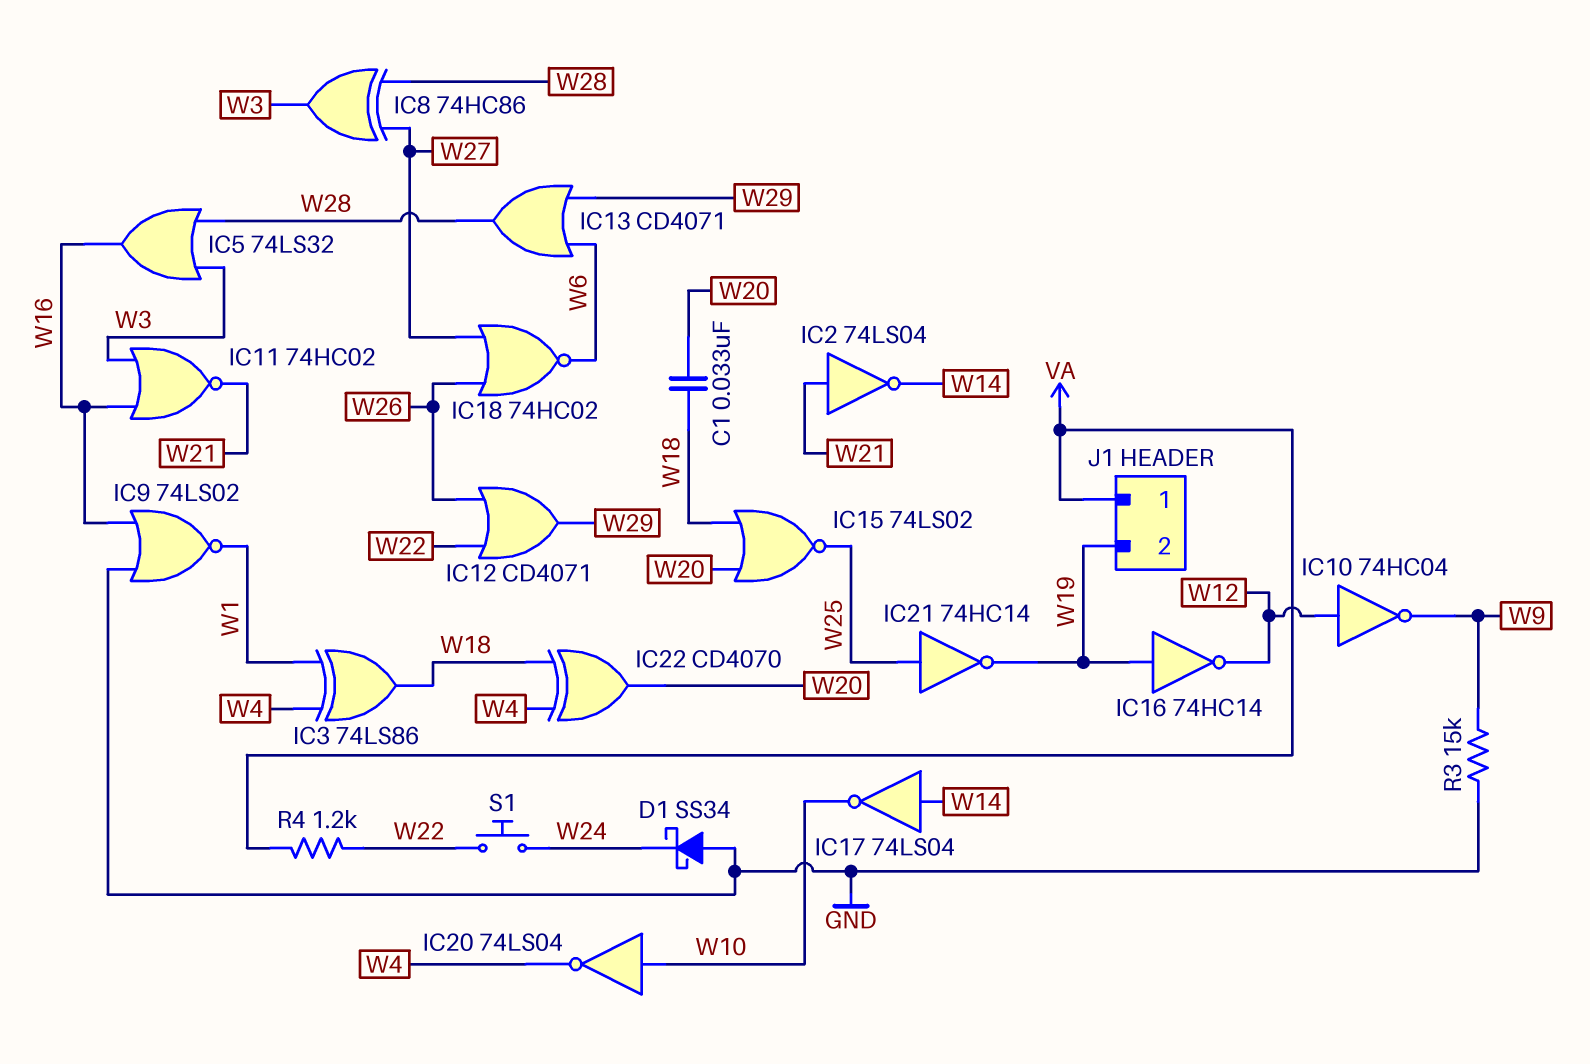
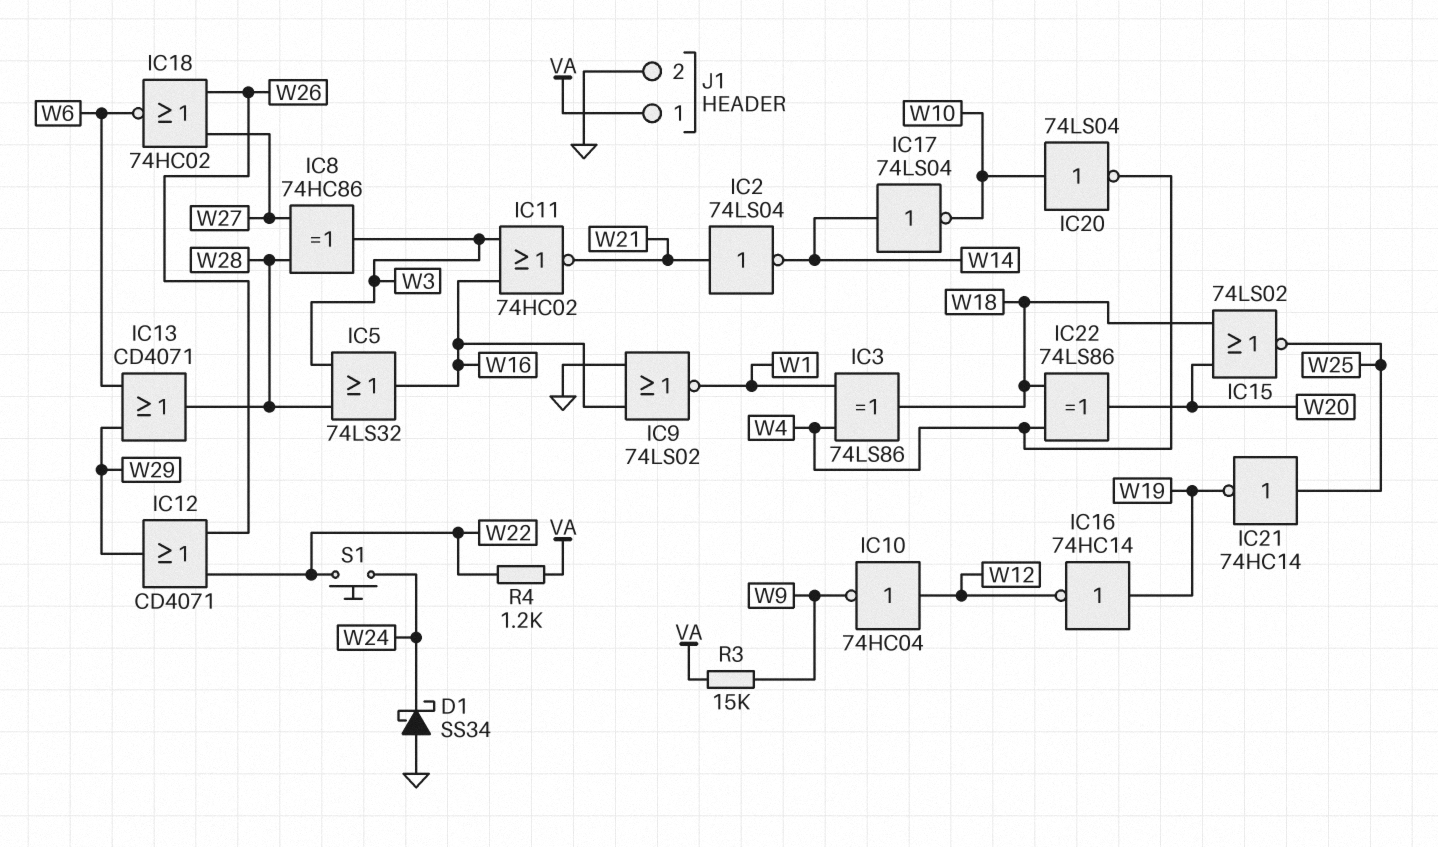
C1: 33nF (W18, W20) -> none
IC22: XOR CD4070 (in W4, in W18, out W20) -> XOR 74LS86 (in W4, in W18, out W20)
J1 pin 2: W19 -> GND
R3: 15k (GND, W9) -> 15k (VA, W9)

